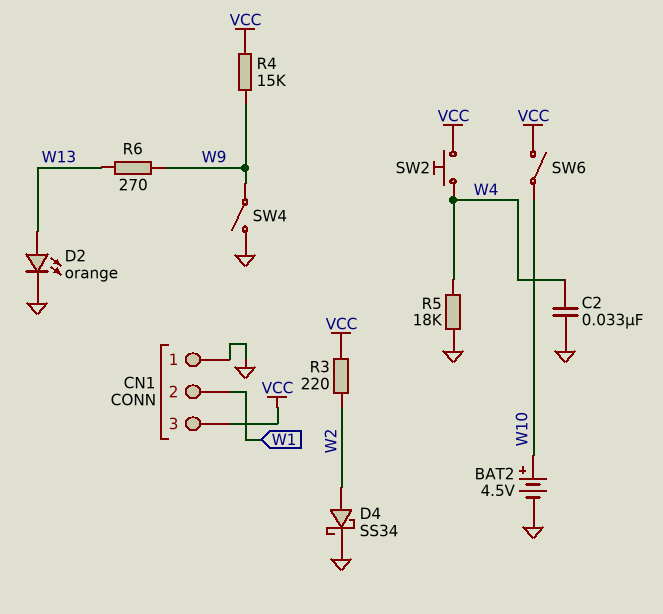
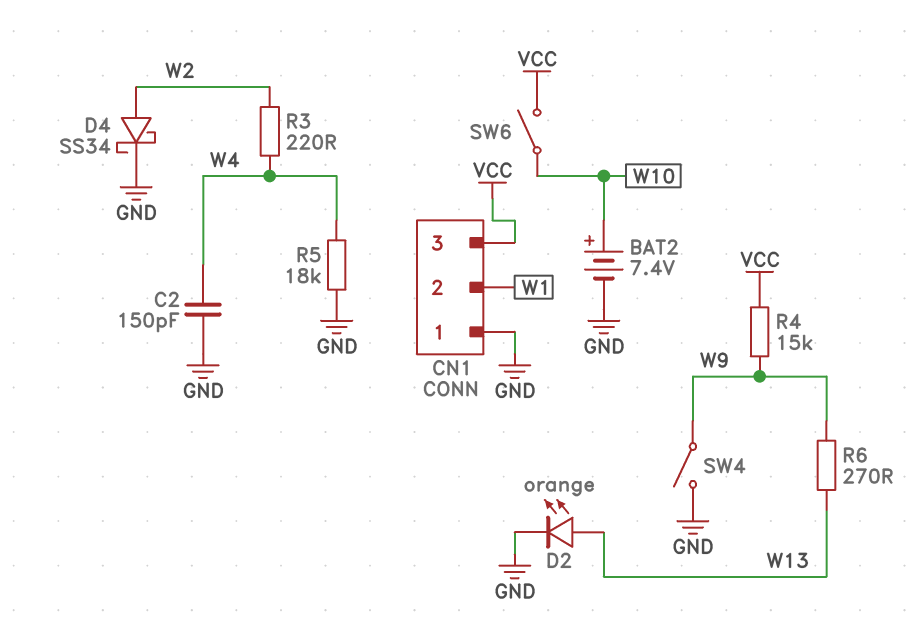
BAT2: 4.5V (plus W10, minus GND) -> 7.4V (plus W10, minus GND)
C2: 33nF (GND, W4) -> 150pF (GND, W4)
R3: 220 (VCC, W2) -> 220 (W2, W4)
SW2: button (VCC, W4) -> none

